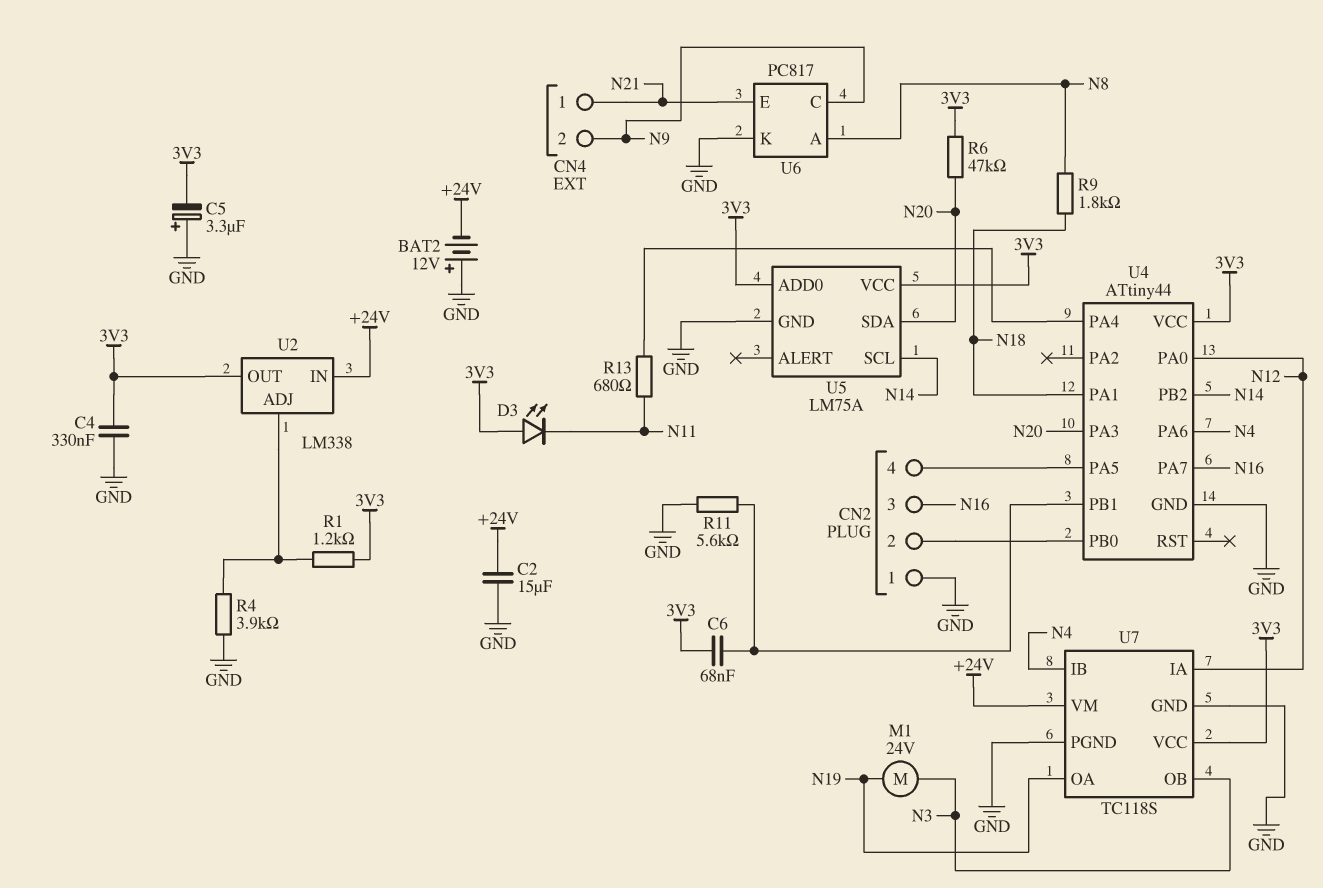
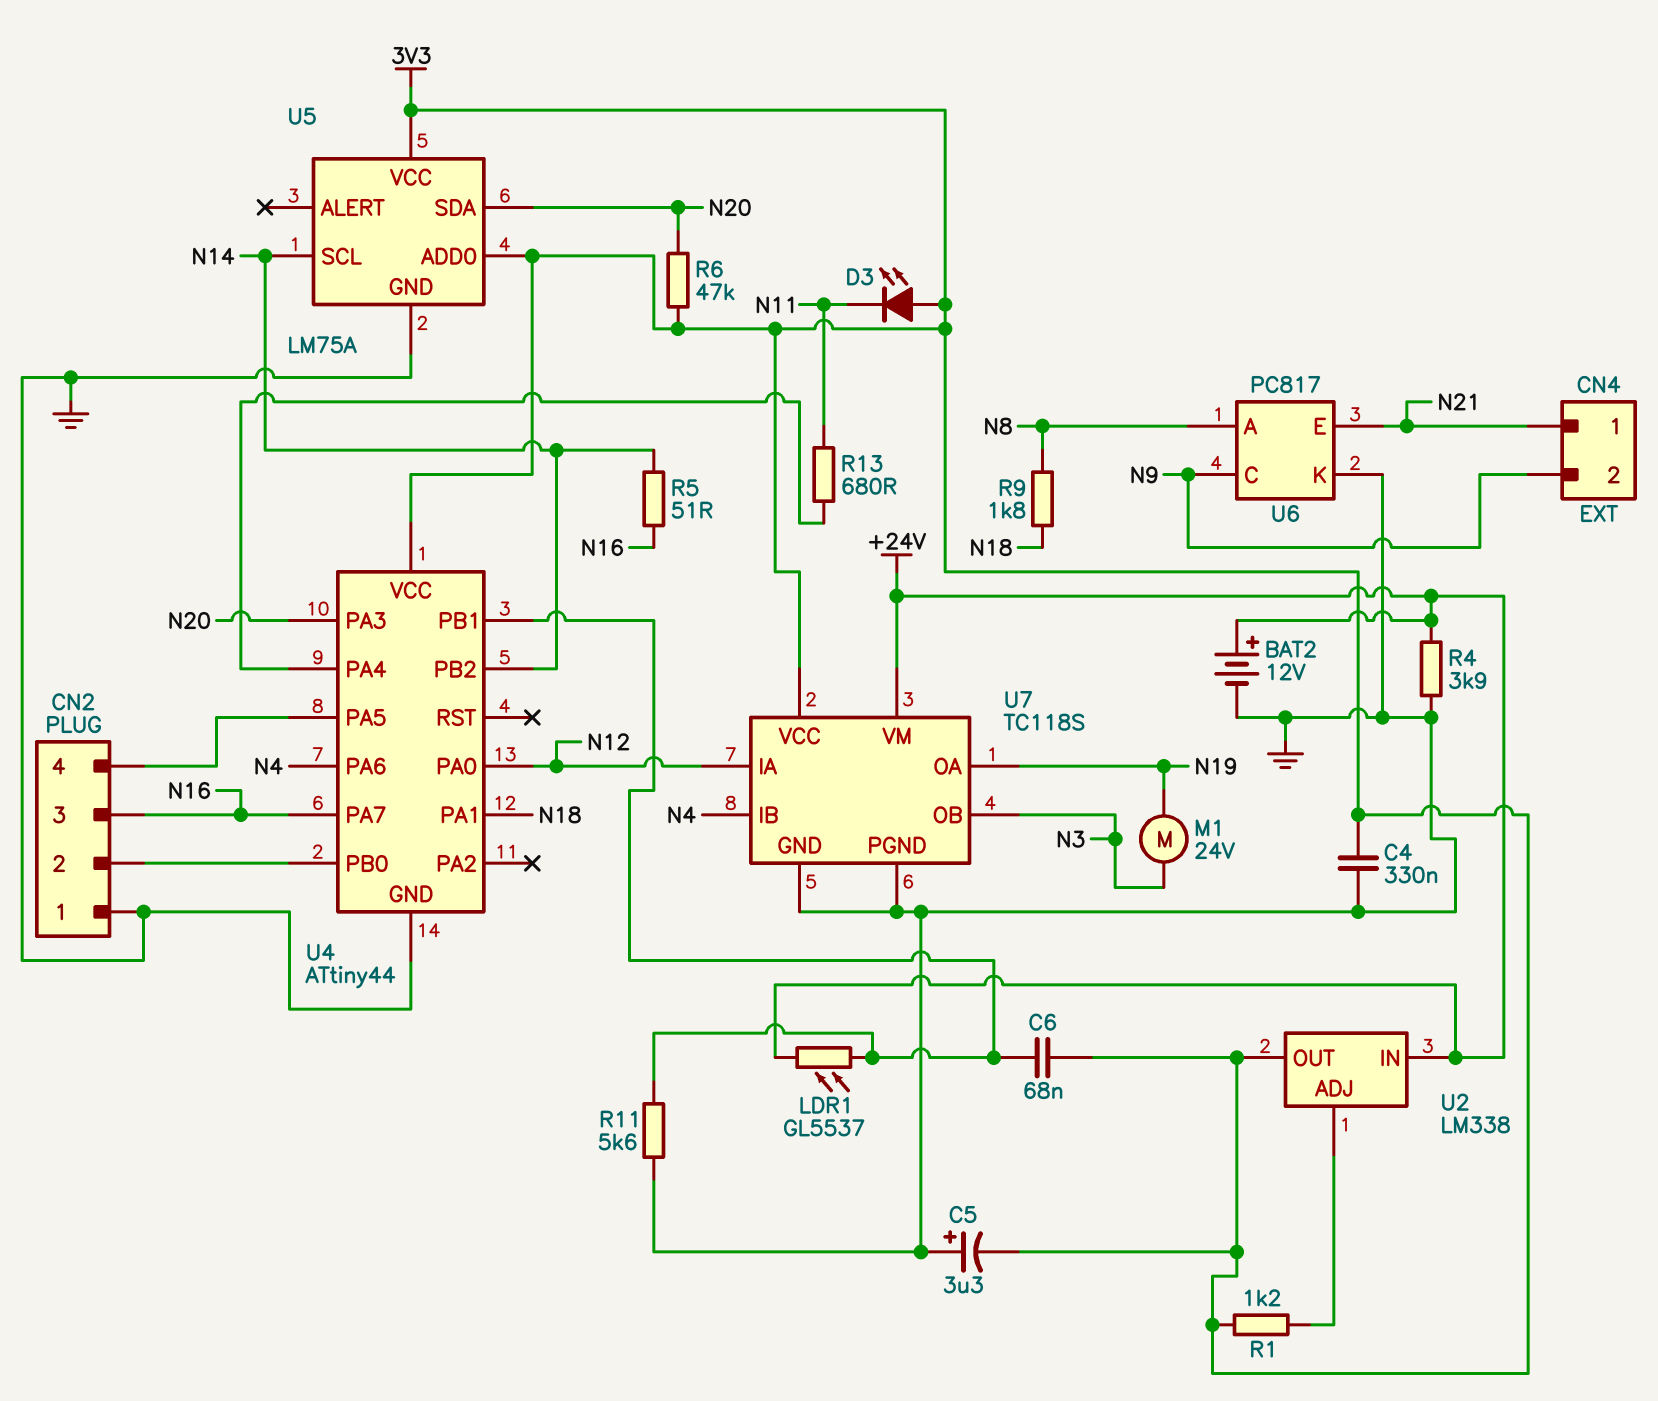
BAT2: 12V (plus GND, minus +24V) -> 12V (plus +24V, minus GND)
C2: 15uF (+24V, GND) -> none
LDR1: none -> GL5537 (+24V, U4/PB1)
R4: 3.9k (GND, U2/ADJ) -> 3.9k (+24V, GND)
R5: none -> 51 (N14, N16)

